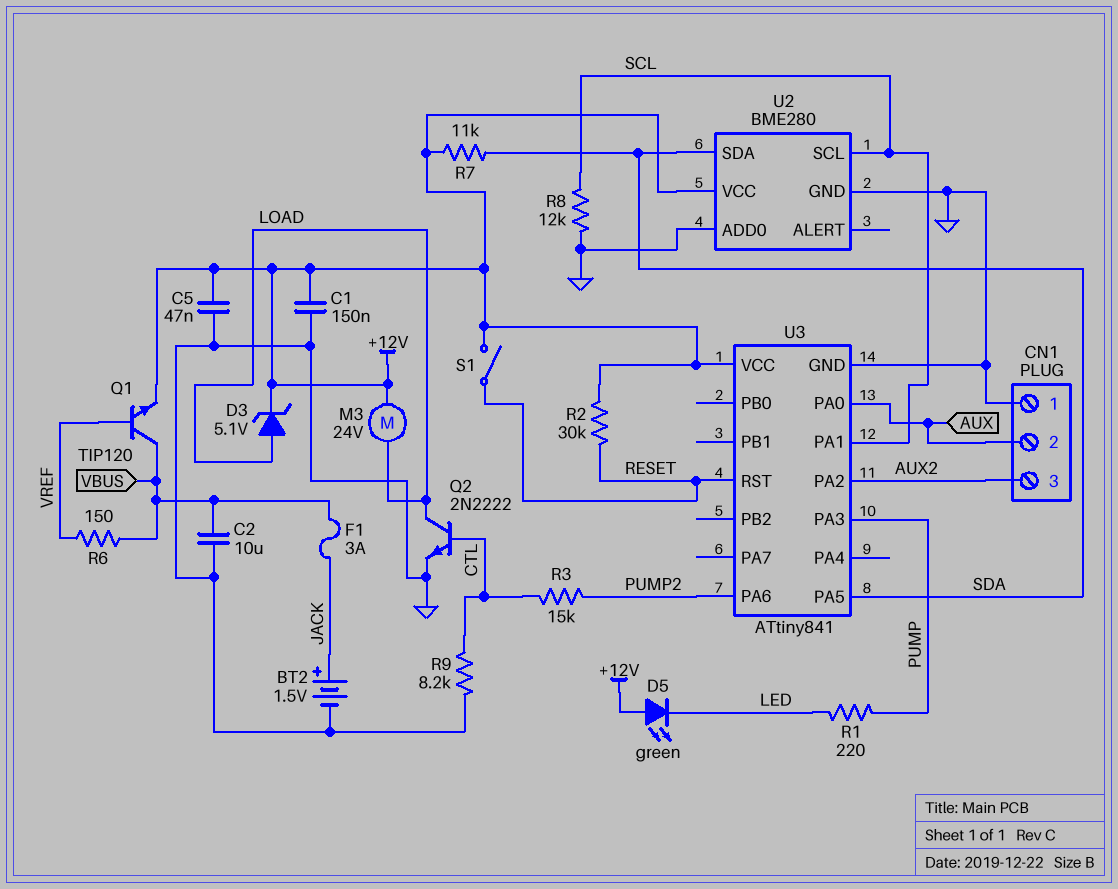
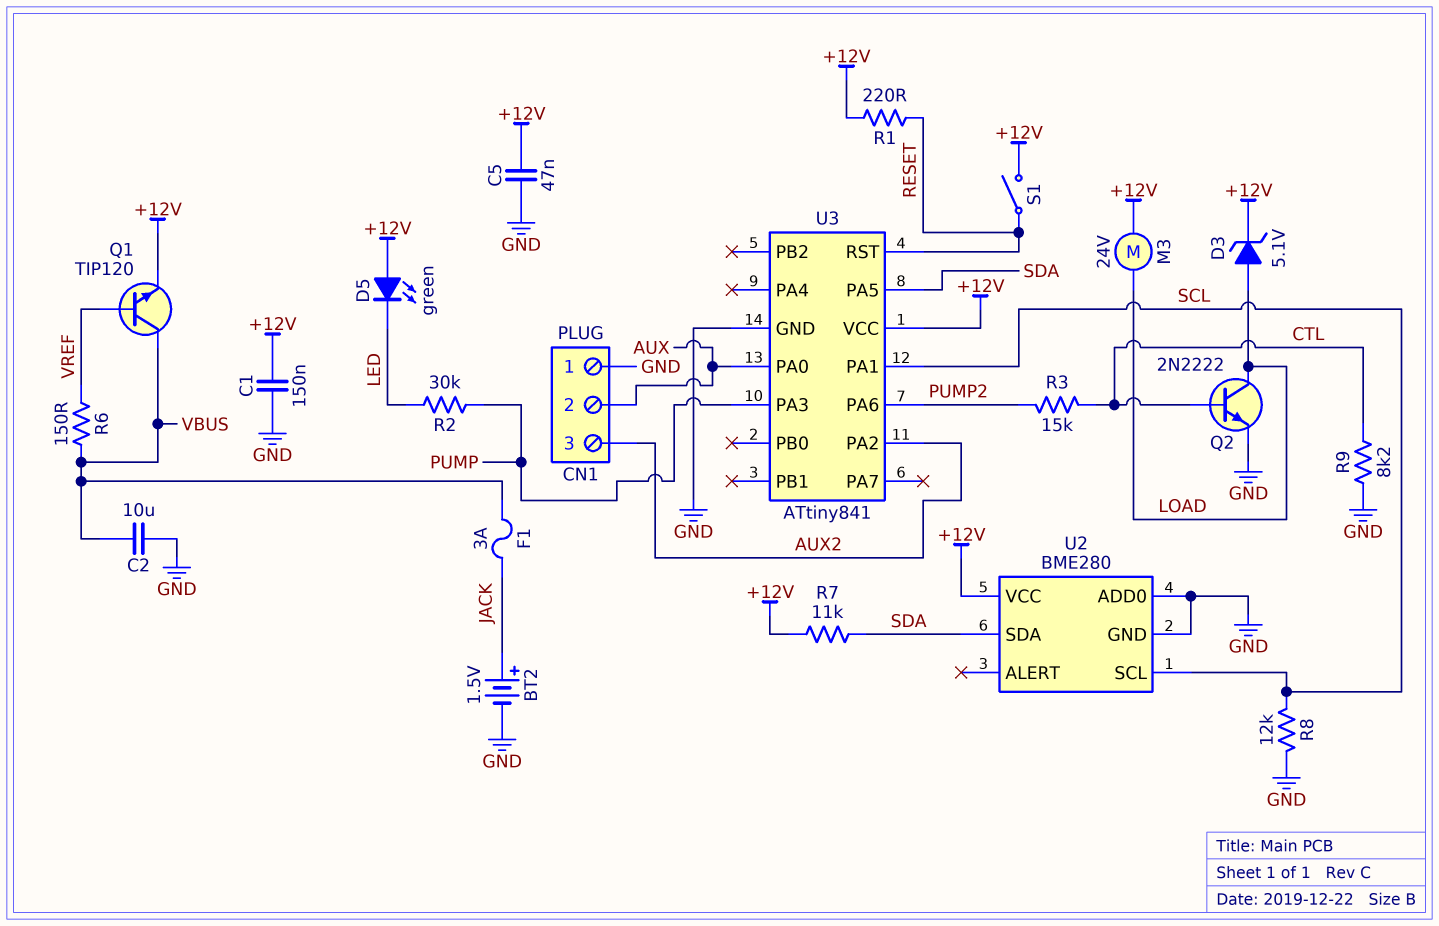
R1: 220 (LED, PUMP) -> 220 (+12V, RESET)
R2: 30k (+12V, RESET) -> 30k (LED, PUMP)

